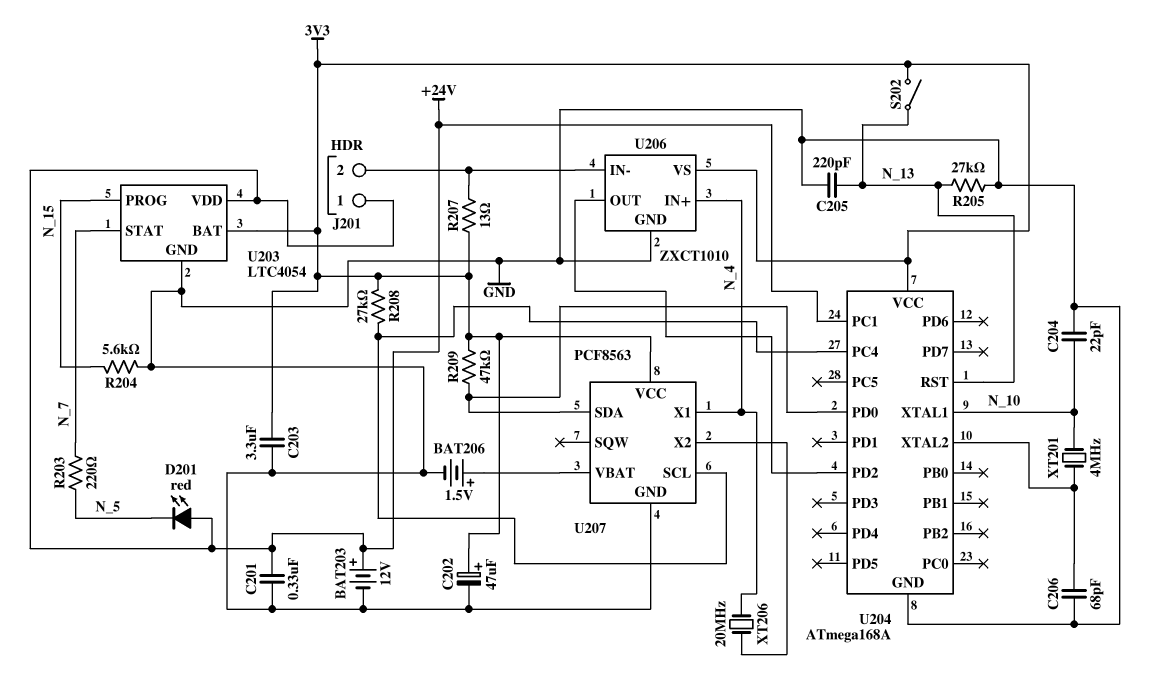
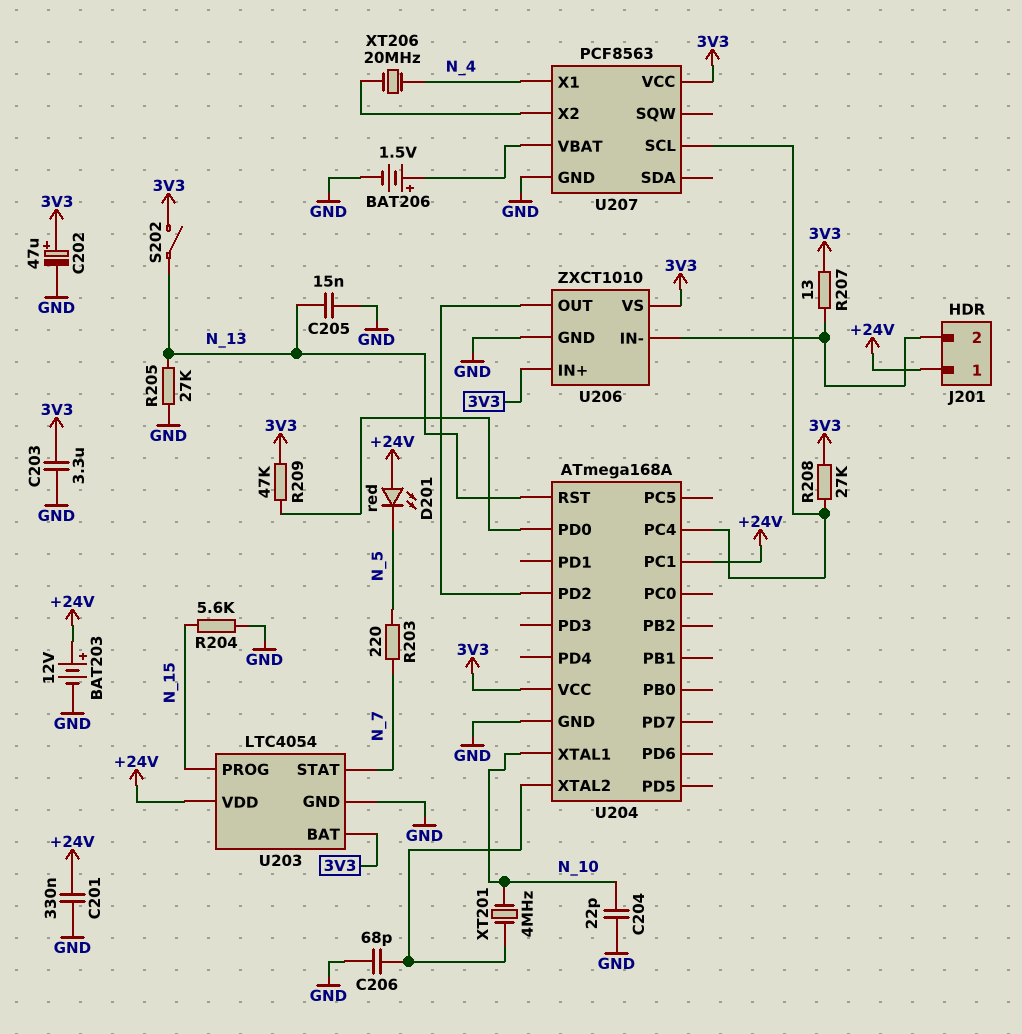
C205: 220pF (GND, N_13) -> 15nF (GND, N_13)
U206 pin IN+: N_4 -> 3V3
U207 pin SDA: U204/PD0 -> none

